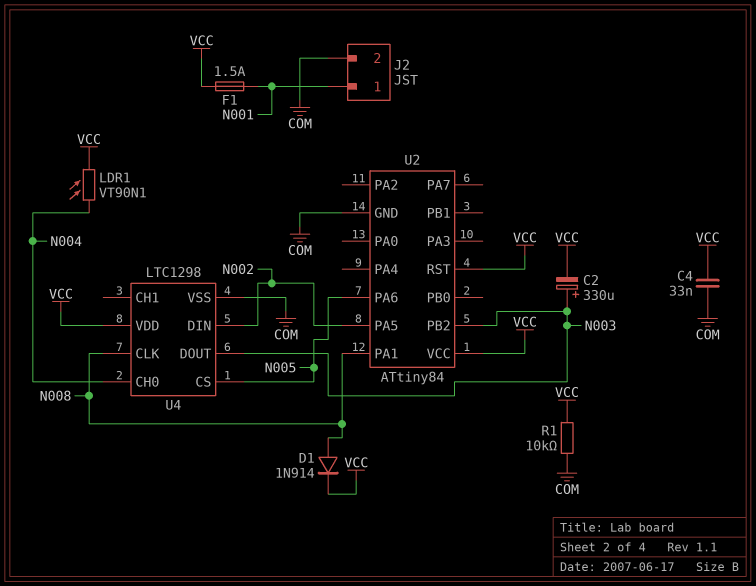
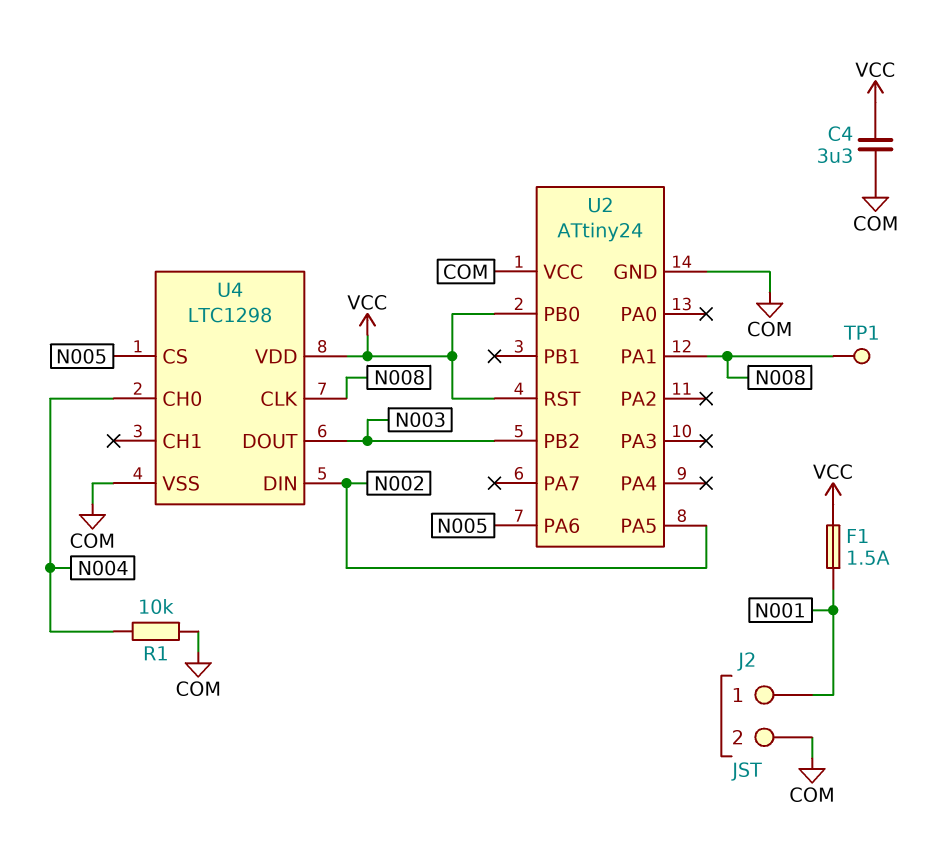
C2: 330uF (plus N003, minus VCC) -> none
C4: 33nF (COM, VCC) -> 3.3uF (COM, VCC)
D1: diode 1N914 (A N008, K VCC) -> none
LDR1: VT90N1 (N004, VCC) -> none
R1: 10k (COM, VCC) -> 10k (COM, N004)
TP1: none -> test point (N008)
U2: ATtiny84 -> ATtiny24
U2 pin PB0: none -> VCC
U2 pin VCC: VCC -> COM

